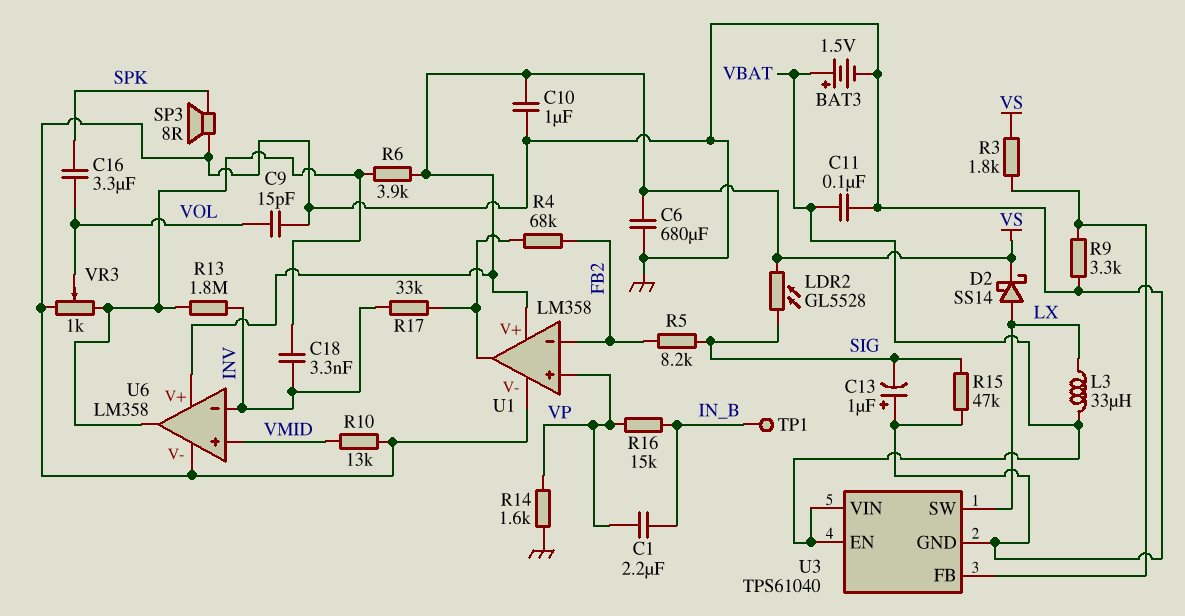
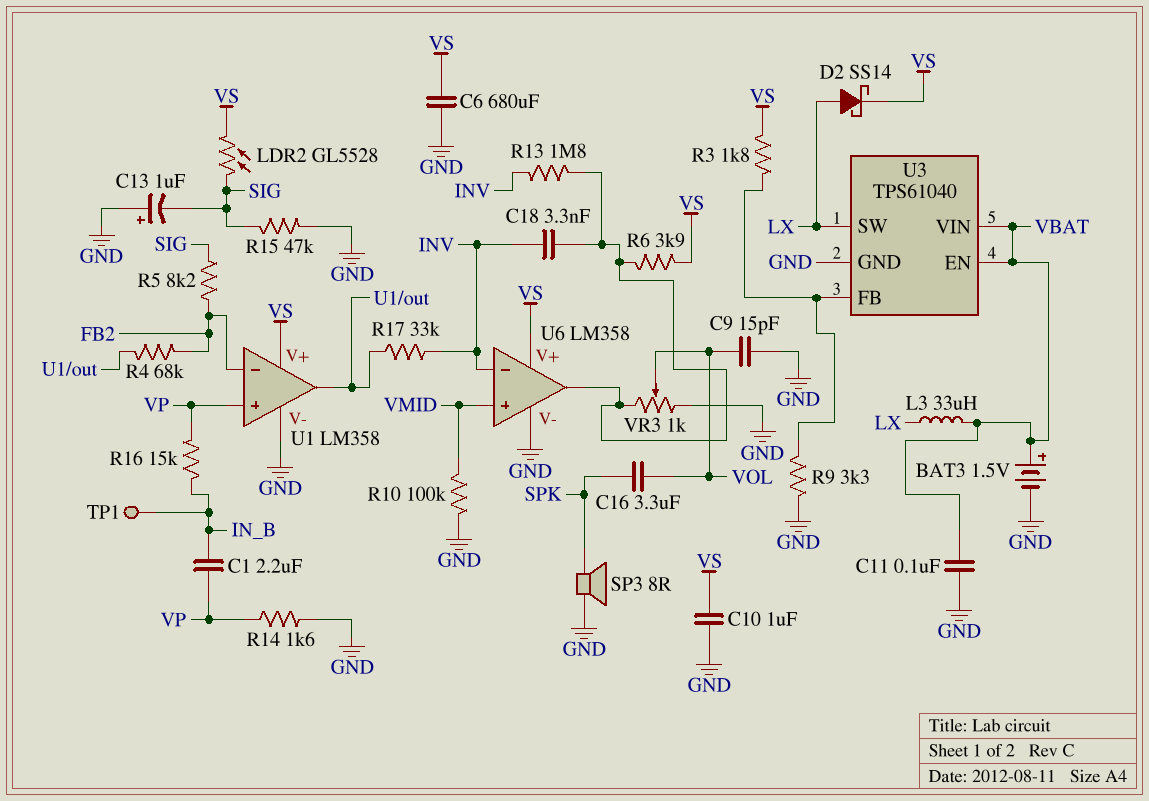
R10: 13k (GND, VMID) -> 100k (GND, VMID)

